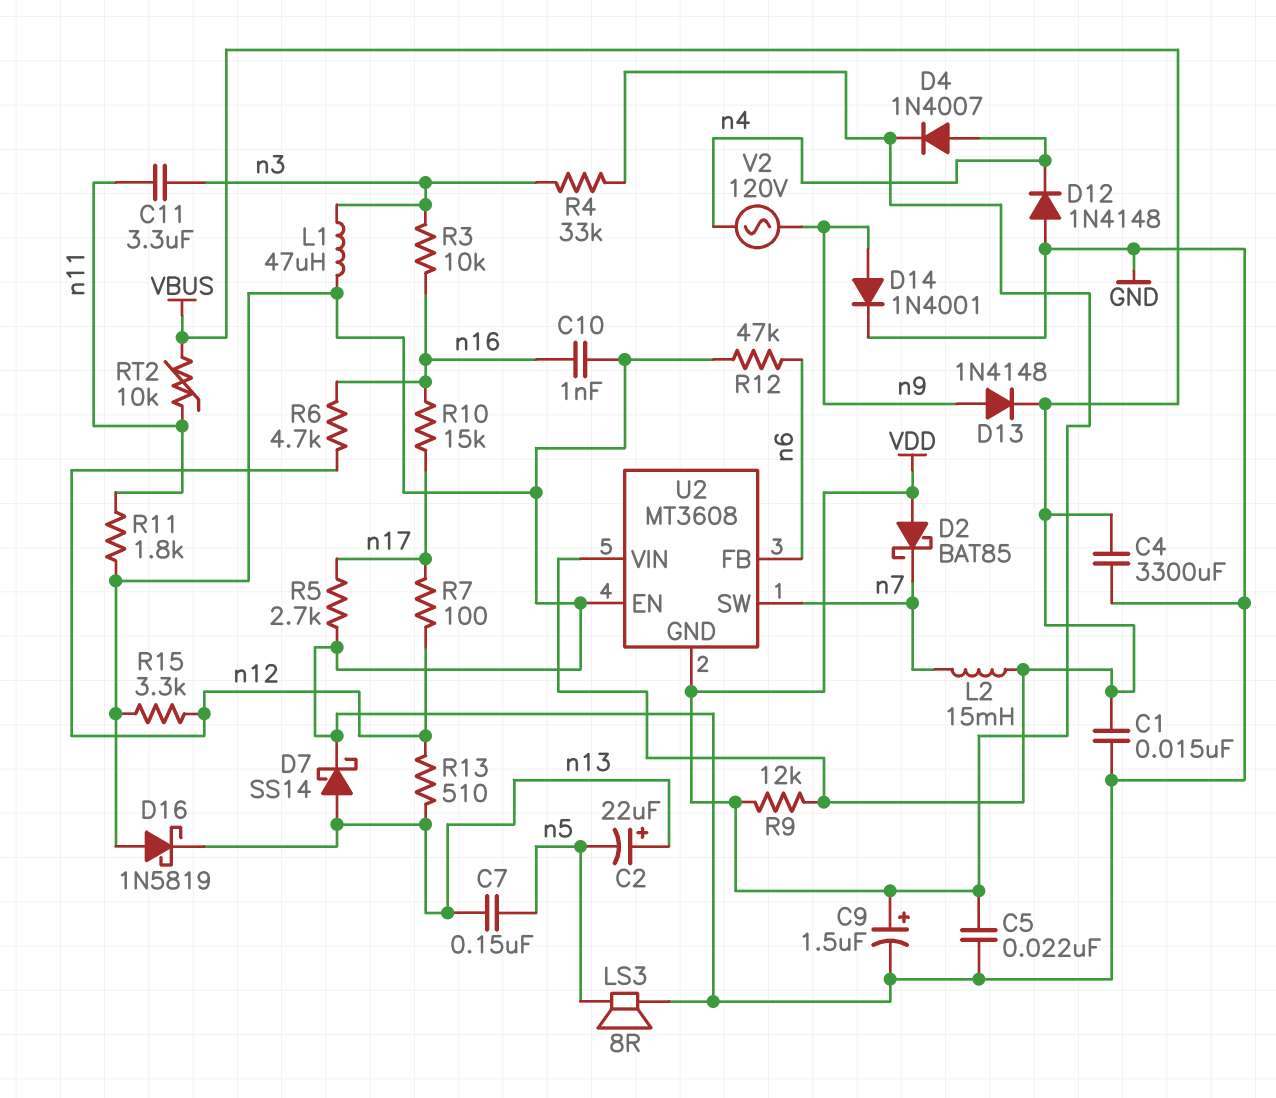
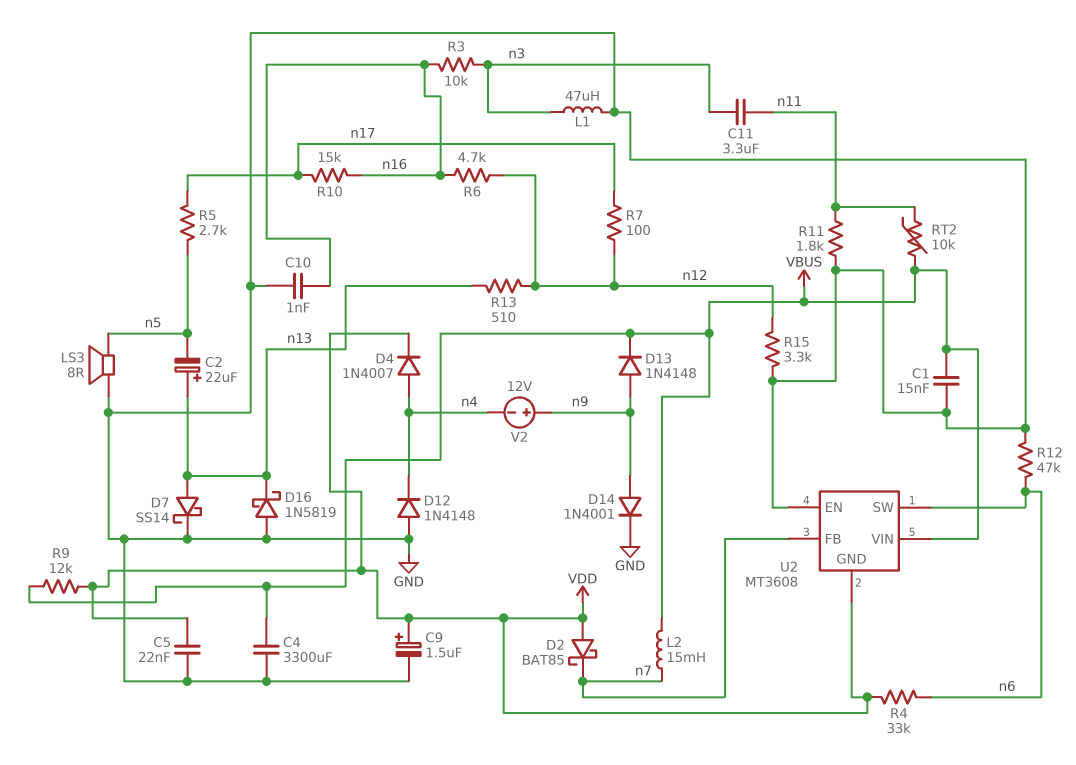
C7: 150nF (n5, n13) -> none
R4: 33k (VDD, n3) -> 33k (VDD, n6)
R5: 2.7k (GND, n17) -> 2.7k (n5, n17)
U2 pin FB: n6 -> n7
U2 pin SW: n7 -> n6
V2: AC 120V (n4, n9) -> 12V (plus n9, minus n4)

